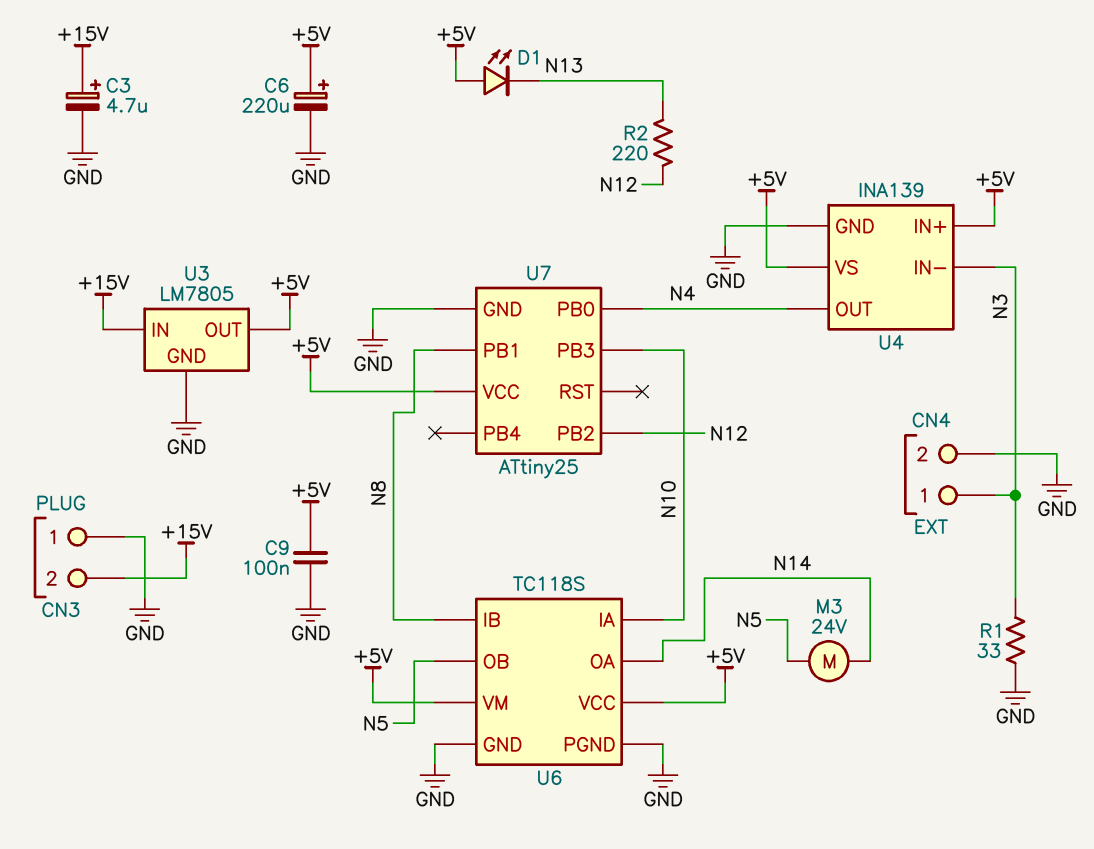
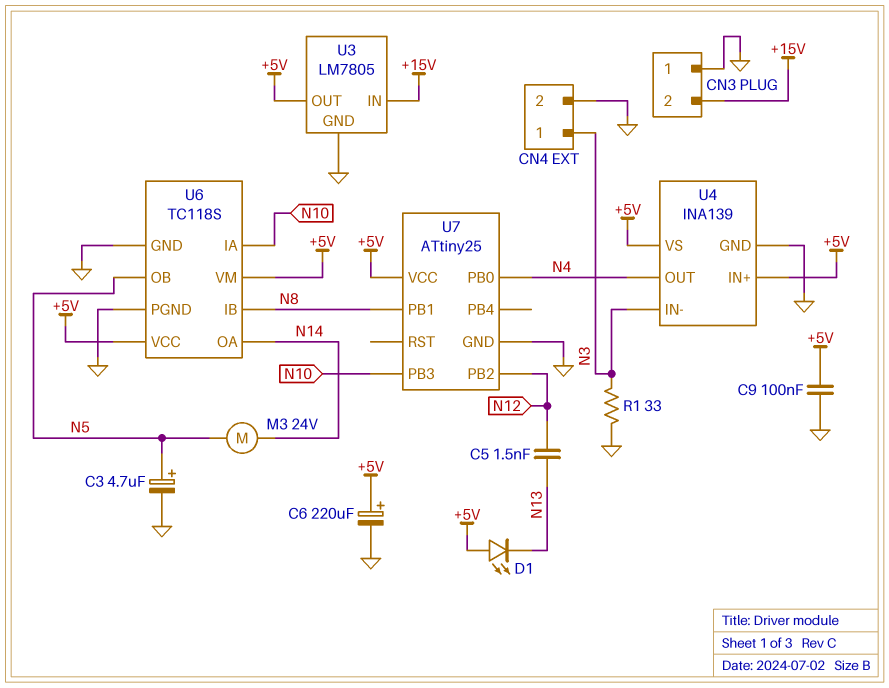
C3: 4.7uF (plus +15V, minus GND) -> 4.7uF (plus N5, minus GND)
C5: none -> 1.5nF (N12, N13)
R2: 220 (N12, N13) -> none

